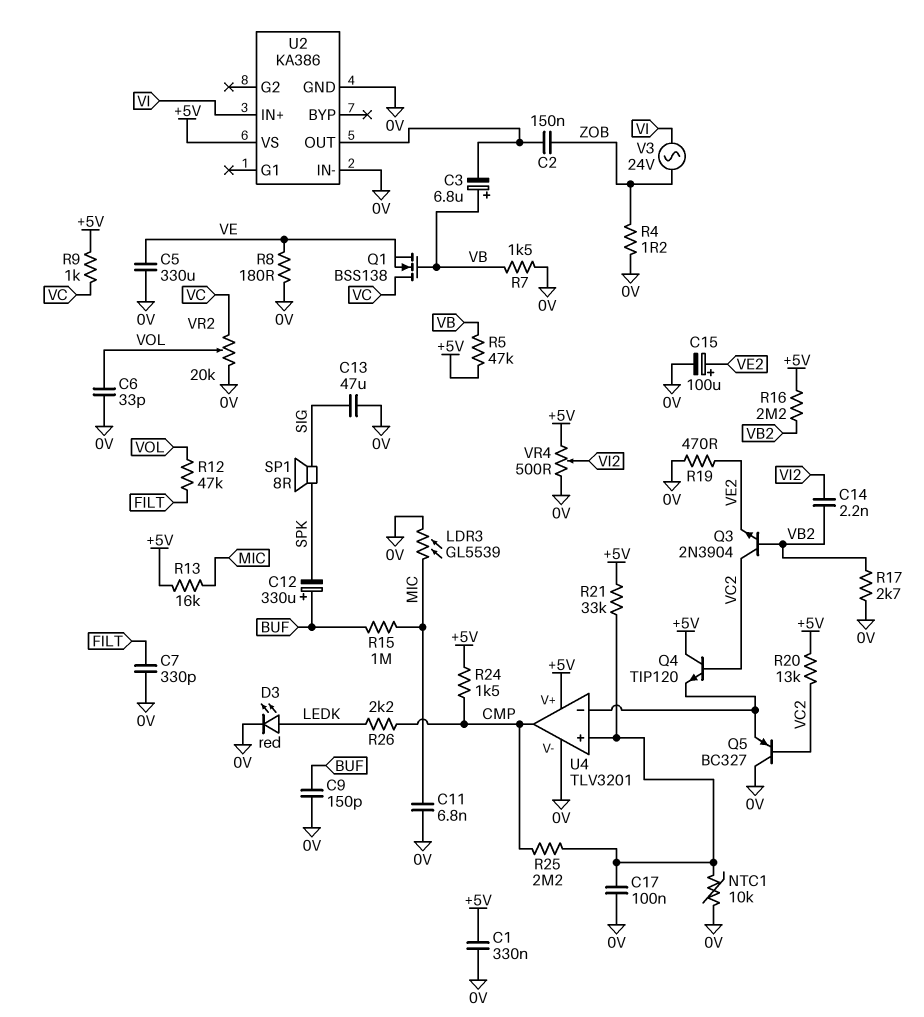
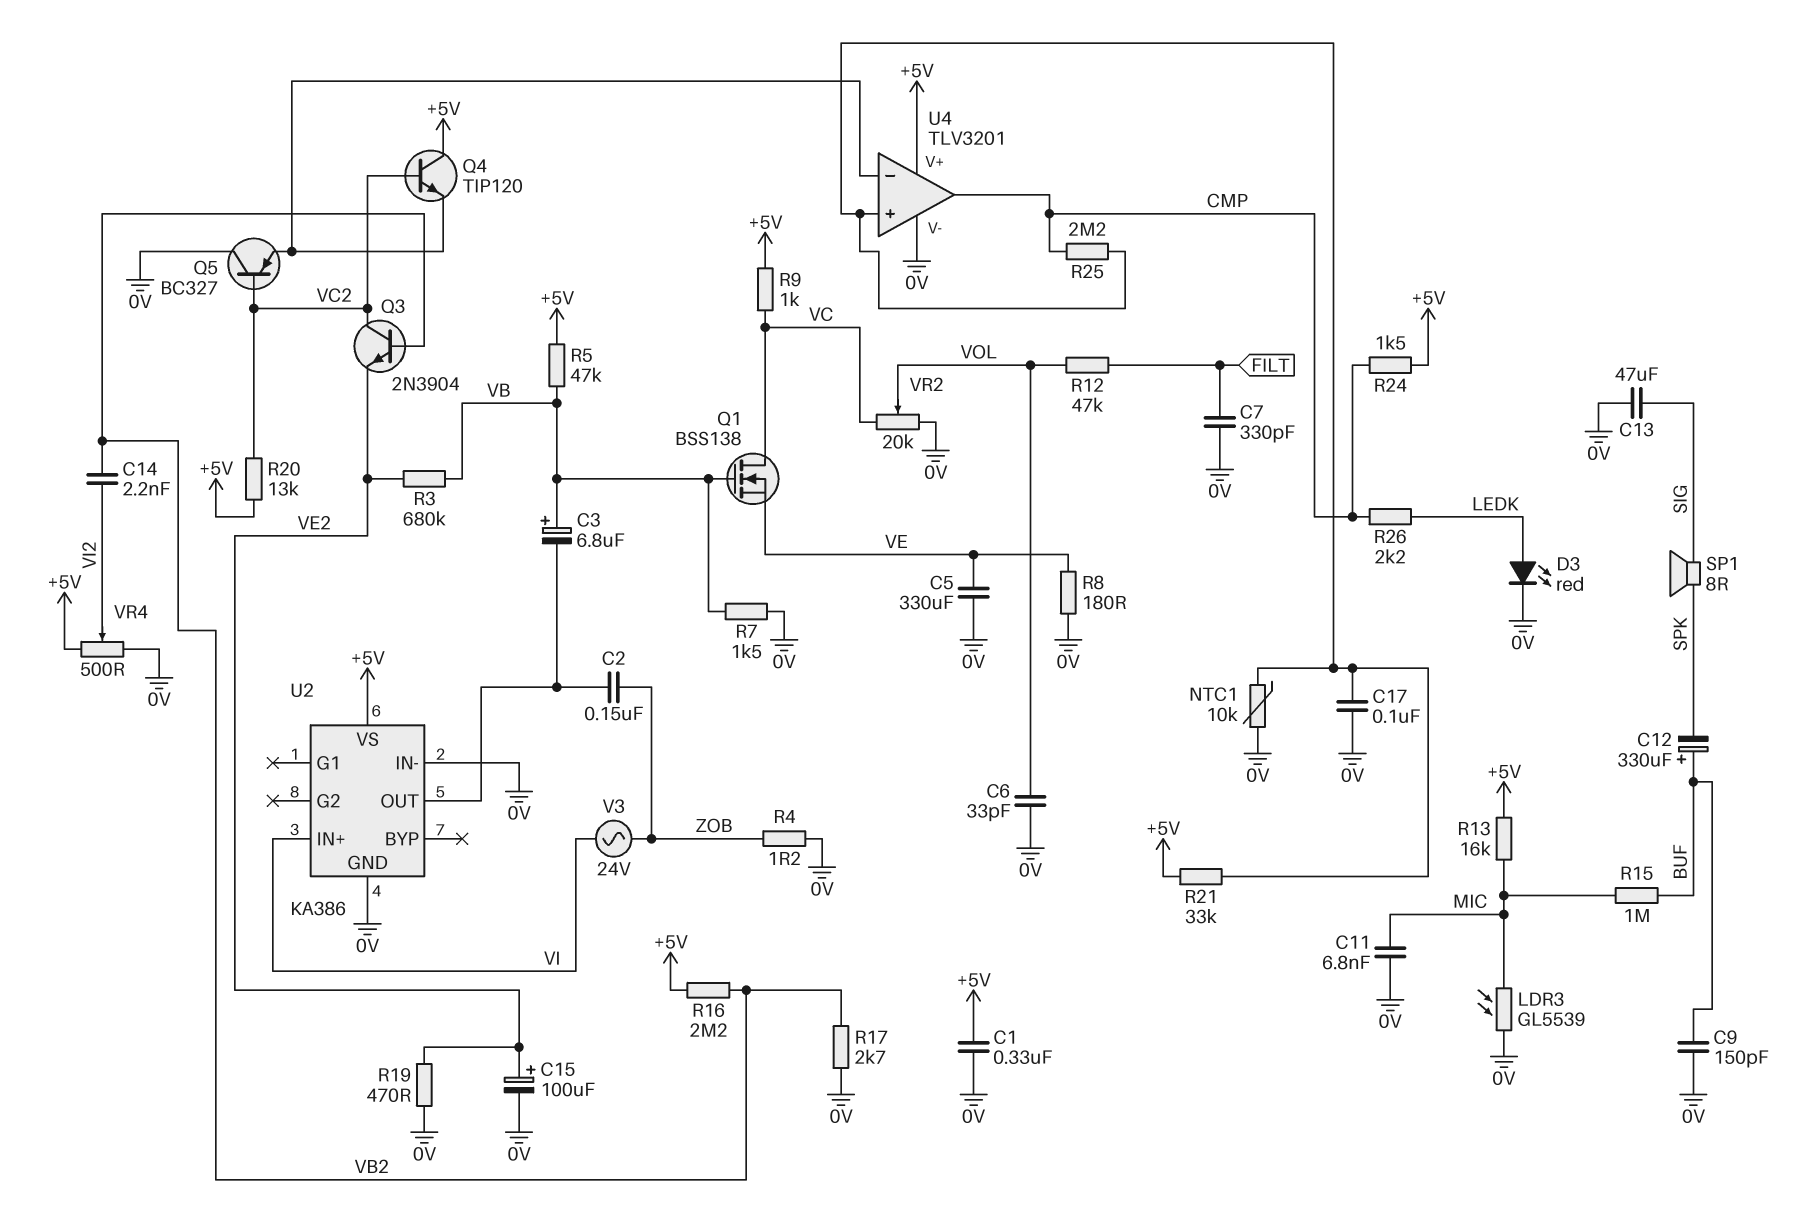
R3: none -> 680k (VB, VE2)

